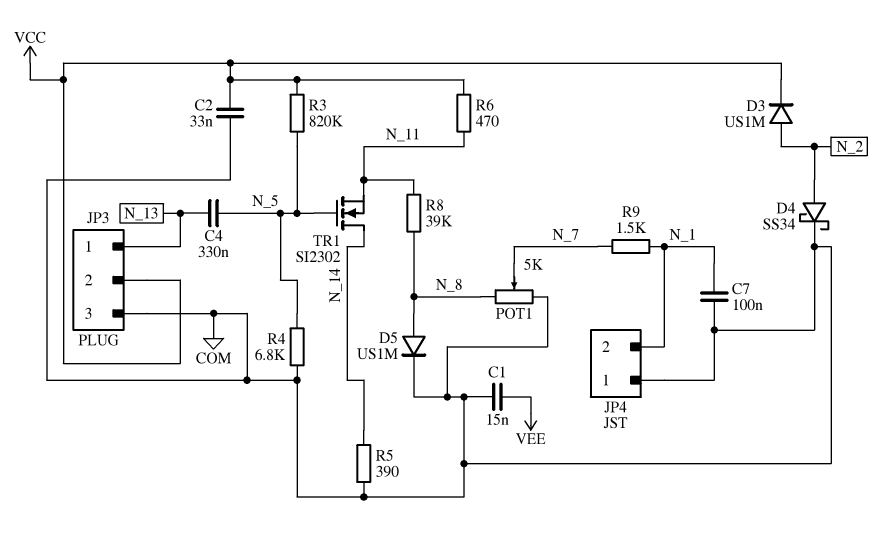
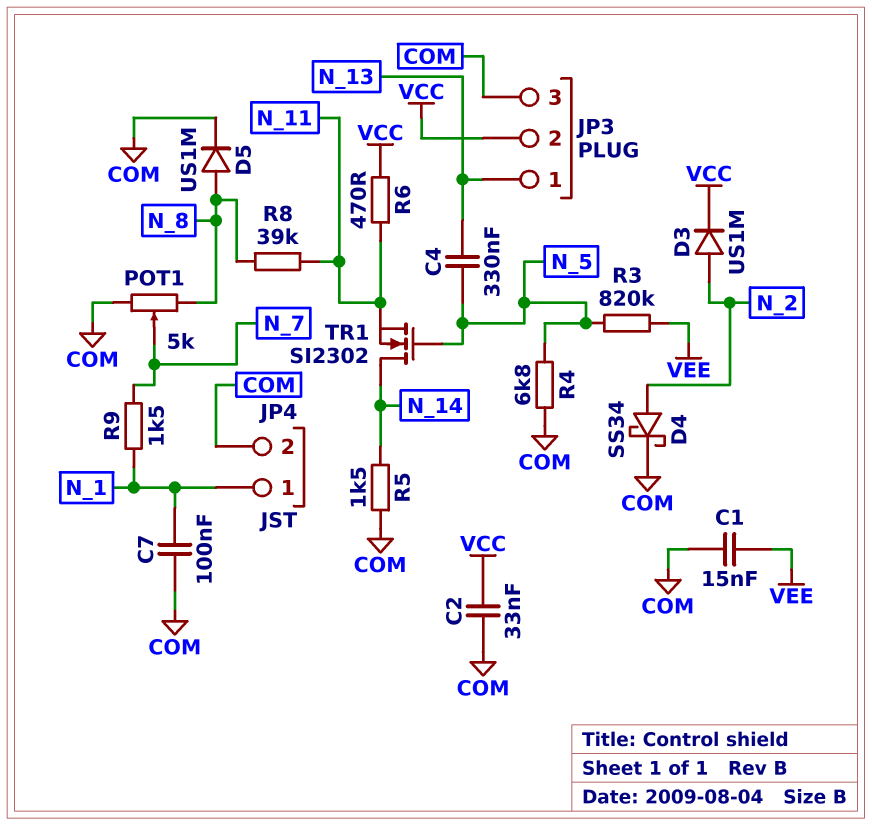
JP4 pin 1: COM -> N_1
JP4 pin 2: N_1 -> COM
R3: 820k (N_5, VCC) -> 820k (N_5, VEE)
R5: 390 (COM, N_14) -> 1.5k (COM, N_14)

